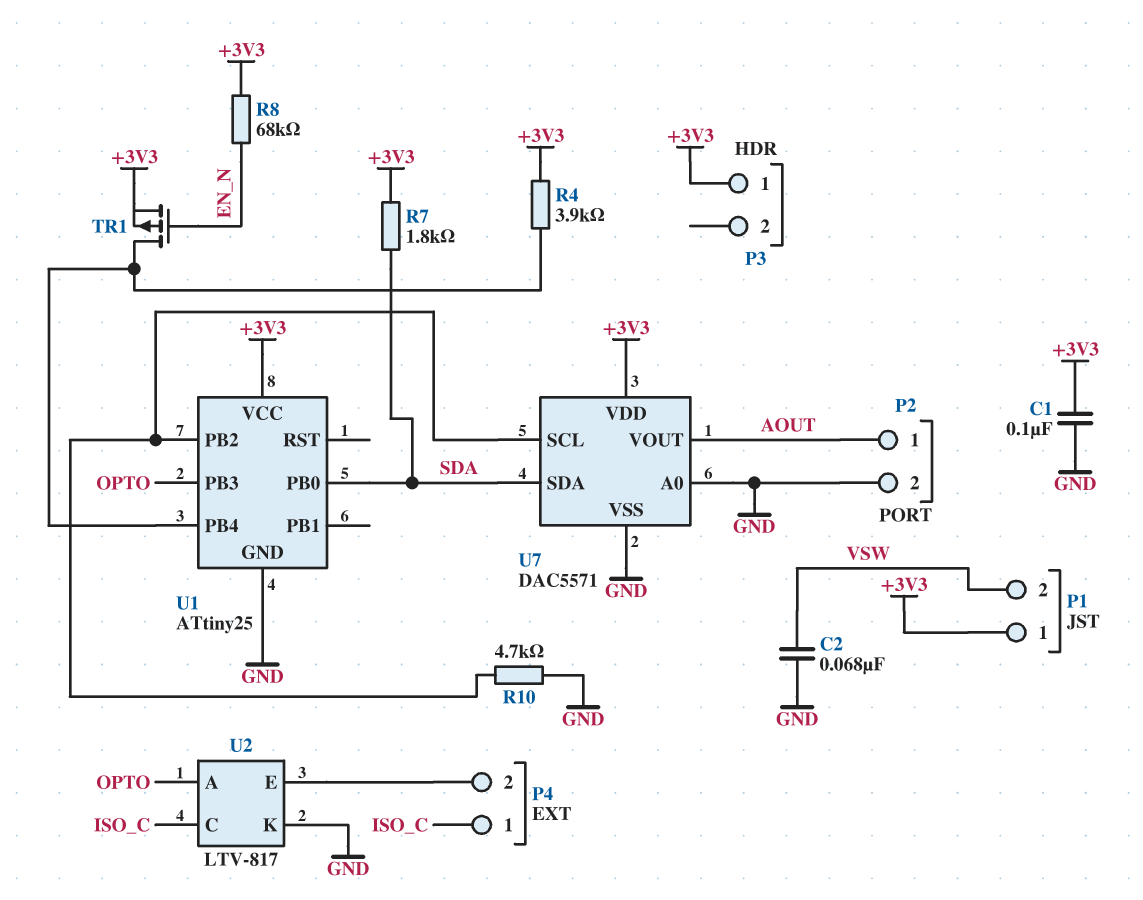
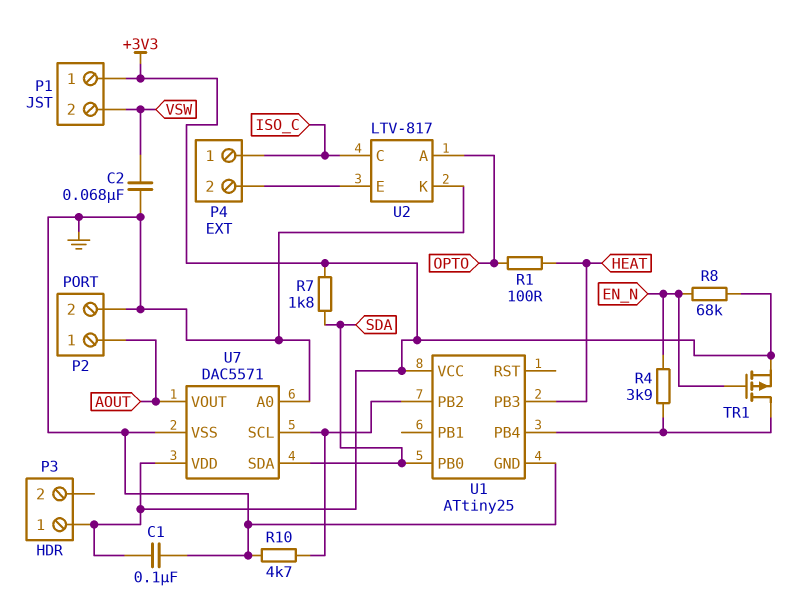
R1: none -> 100 (HEAT, OPTO)
R4: 3.9k (+3V3, U1/PB4) -> 3.9k (EN_N, U1/PB4)
U1 pin PB3: OPTO -> HEAT

